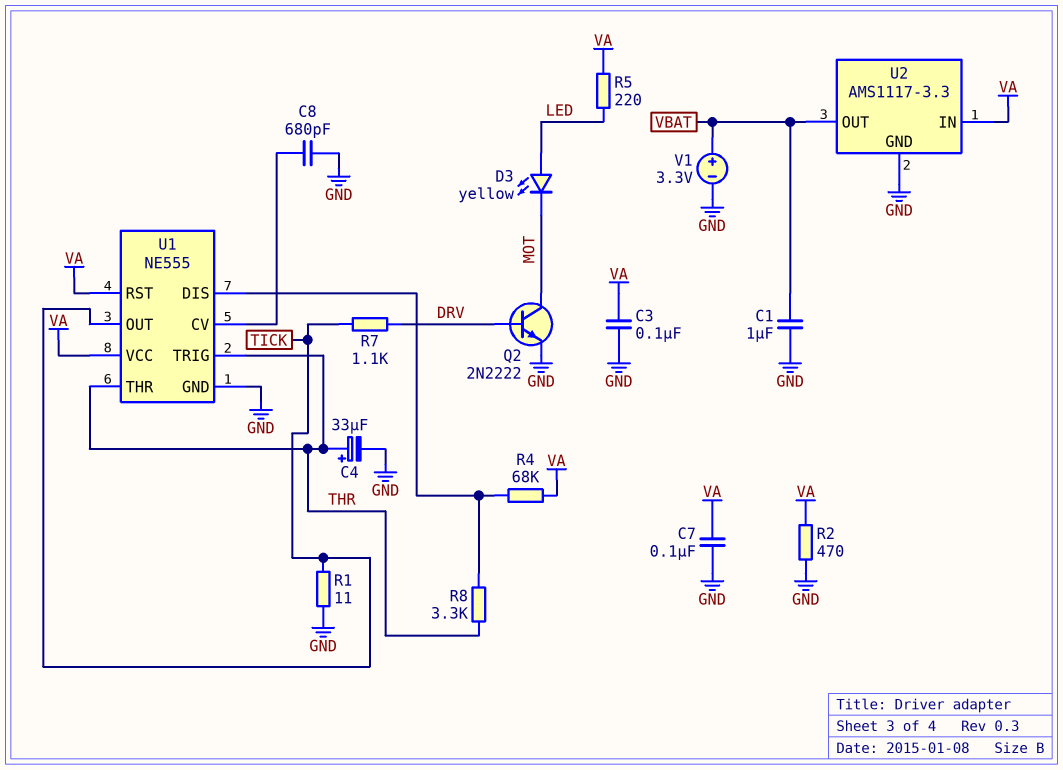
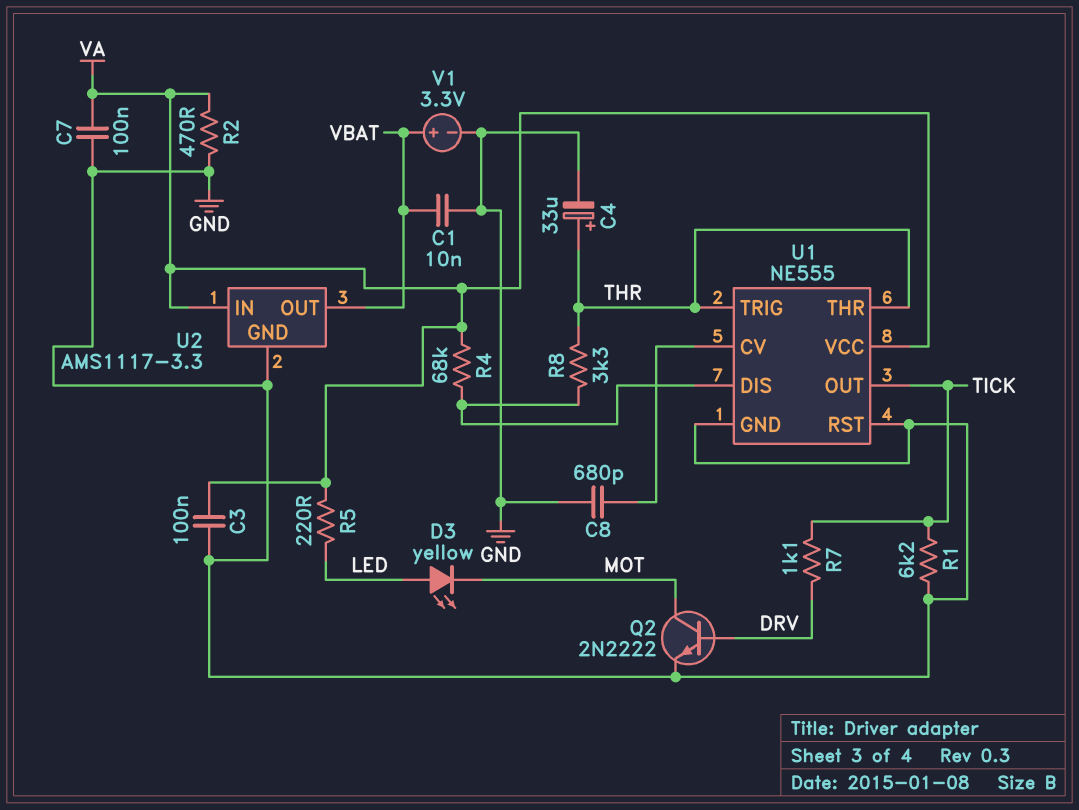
C1: 1uF (GND, VBAT) -> 10nF (GND, VBAT)
R1: 11 (GND, TICK) -> 6.2k (GND, TICK)
U1 pin RST: VA -> GND

